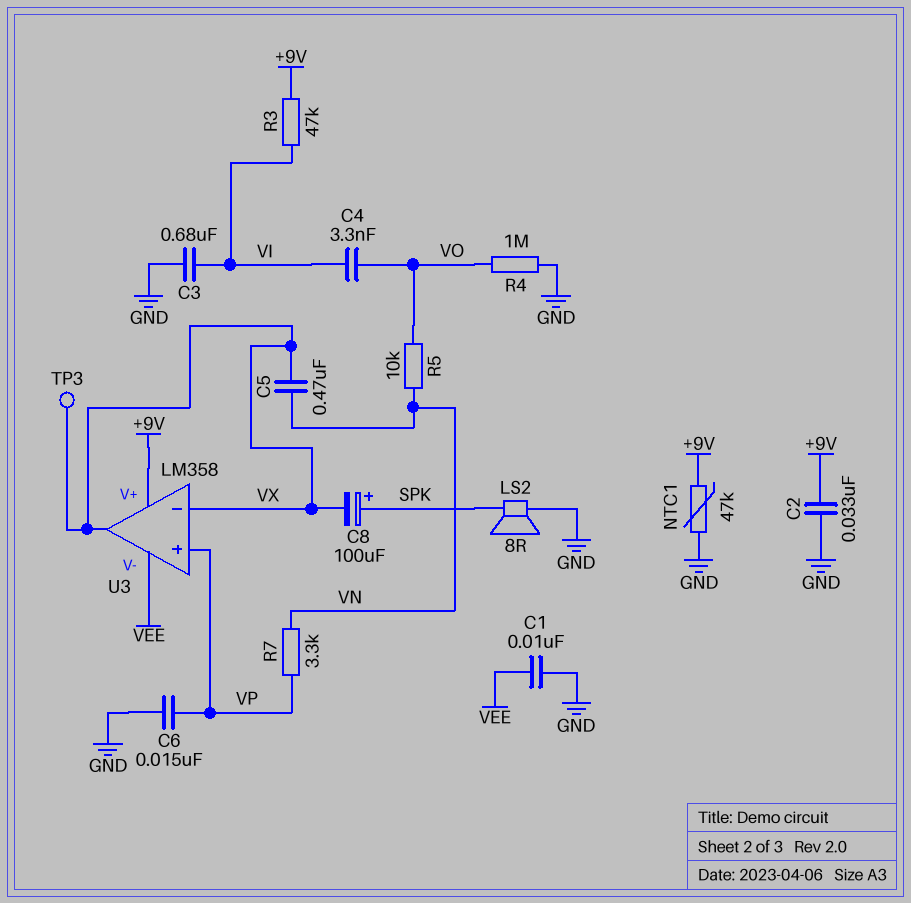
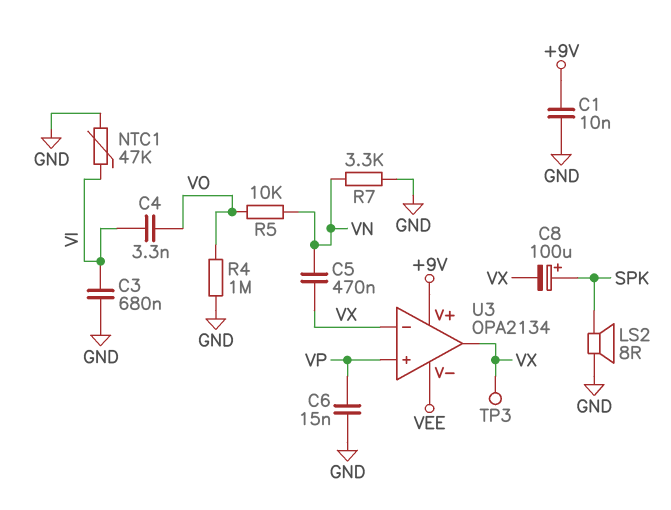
C1: 10nF (GND, VEE) -> 10nF (+9V, GND)
C2: 33nF (+9V, GND) -> none
NTC1: 47k (+9V, GND) -> 47k (GND, VI)
R3: 47k (+9V, VI) -> none
R7: 3.3k (VN, VP) -> 3.3k (GND, VN)
U3: LM358 -> OPA2134

